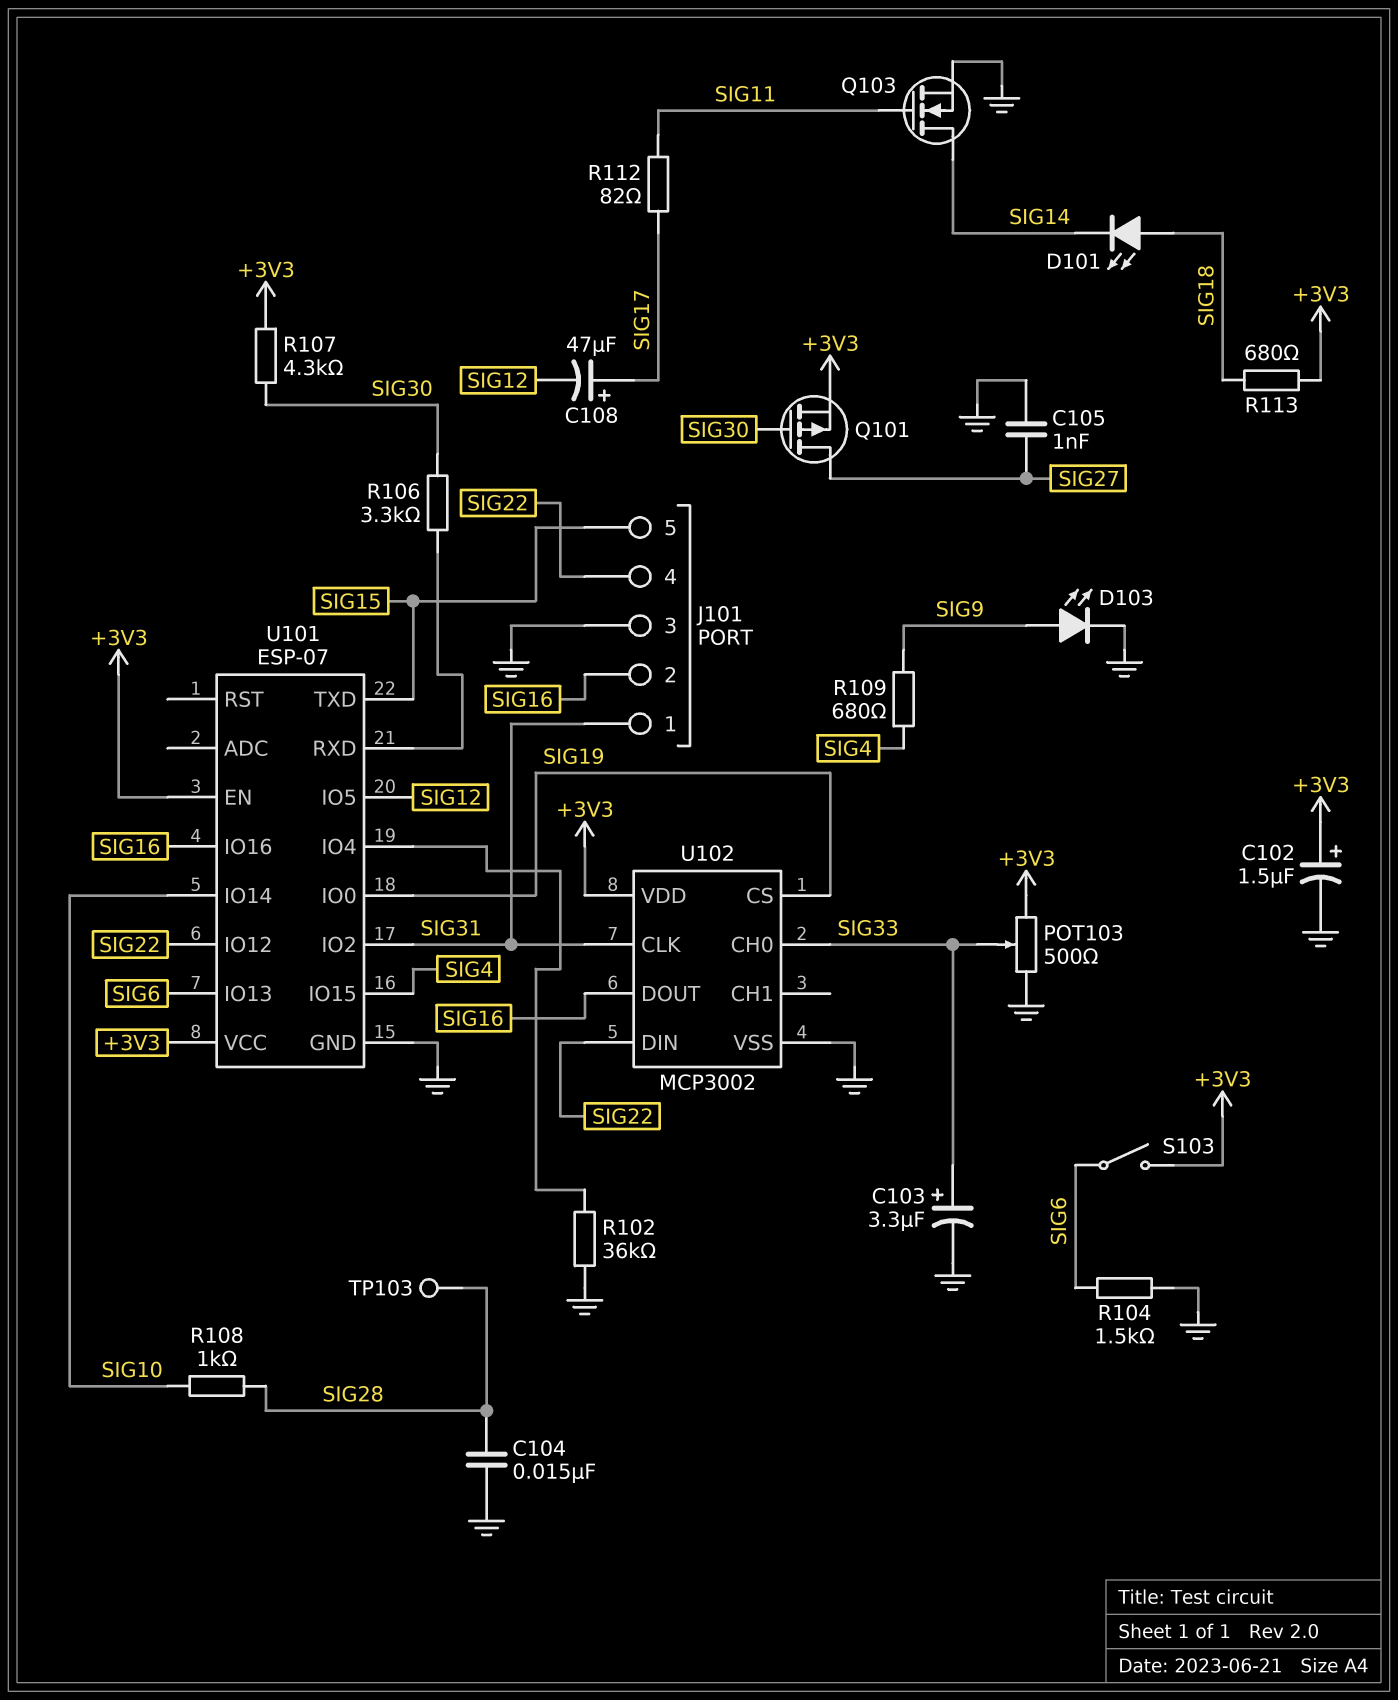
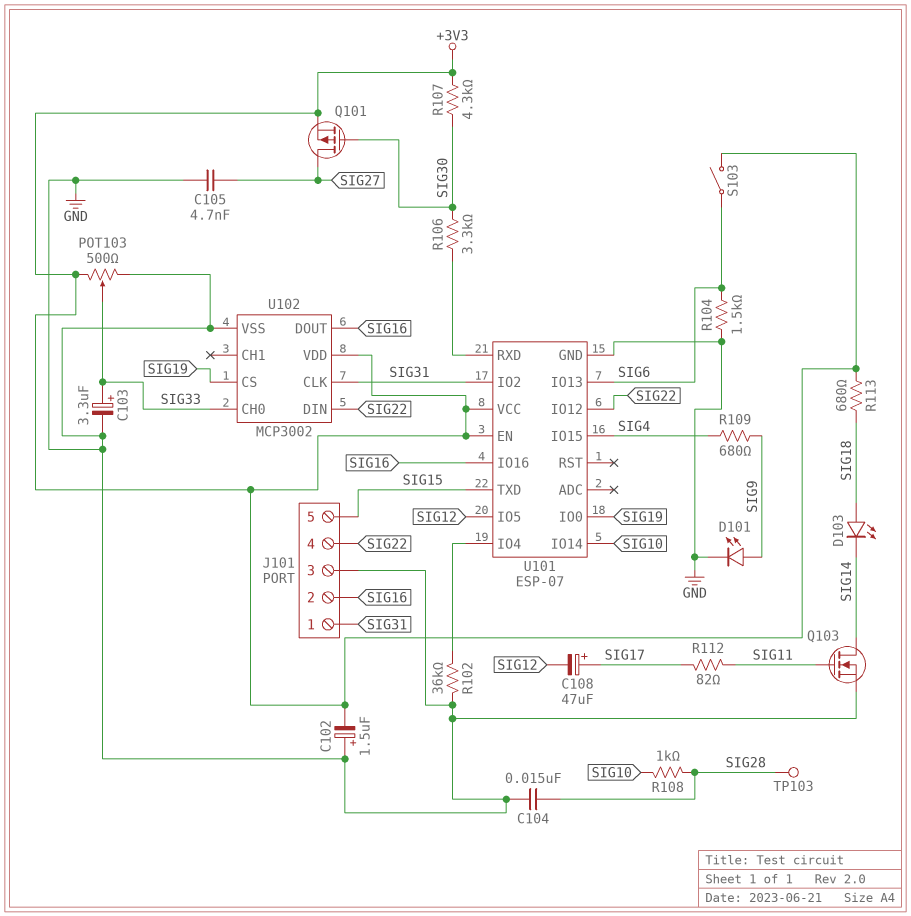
C102: 1.5uF (plus +3V3, minus GND) -> 1.5uF (plus GND, minus +3V3)
C105: 1nF (GND, SIG27) -> 4.7nF (GND, SIG27)
D101: LED (A SIG18, K SIG14) -> LED (A SIG9, K GND)
D103: LED (A SIG9, K GND) -> LED (A SIG18, K SIG14)

